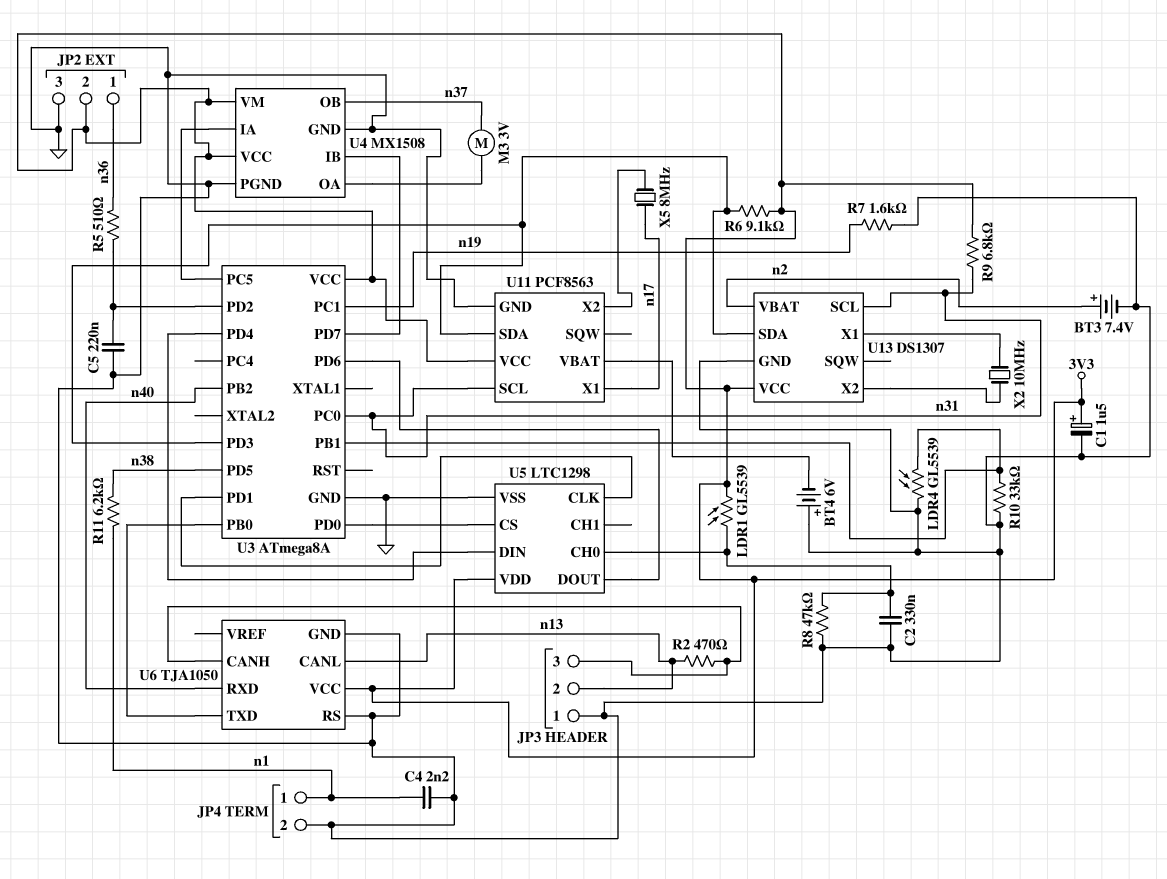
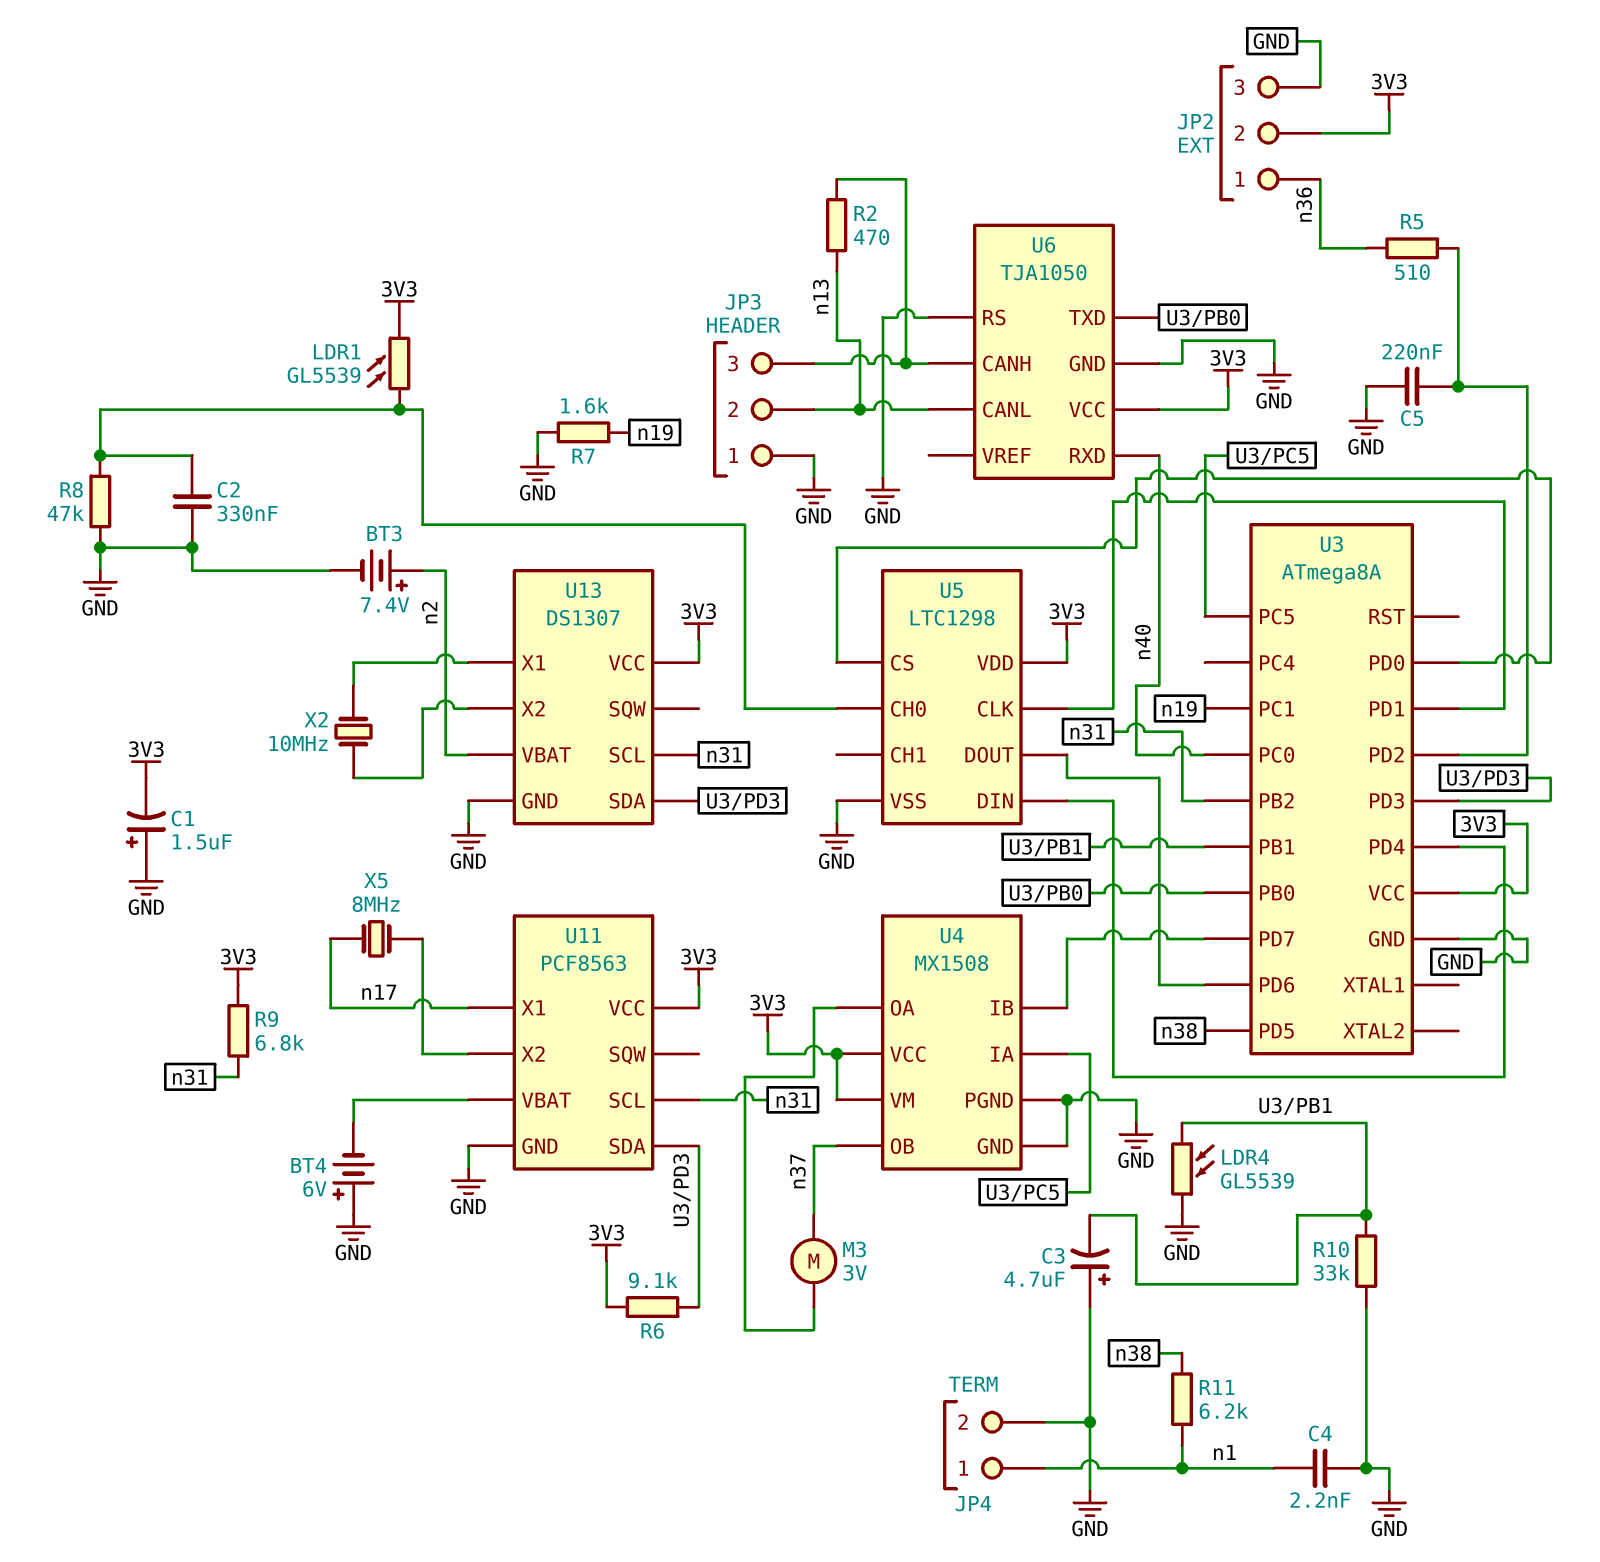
C1: 1.5uF (plus 3V3, minus GND) -> 1.5uF (plus GND, minus 3V3)
C3: none -> 4.7uF (plus GND, minus U3/PB1)
U3 pin PB2: n40 -> n31
U3 pin PC0: n31 -> n40

